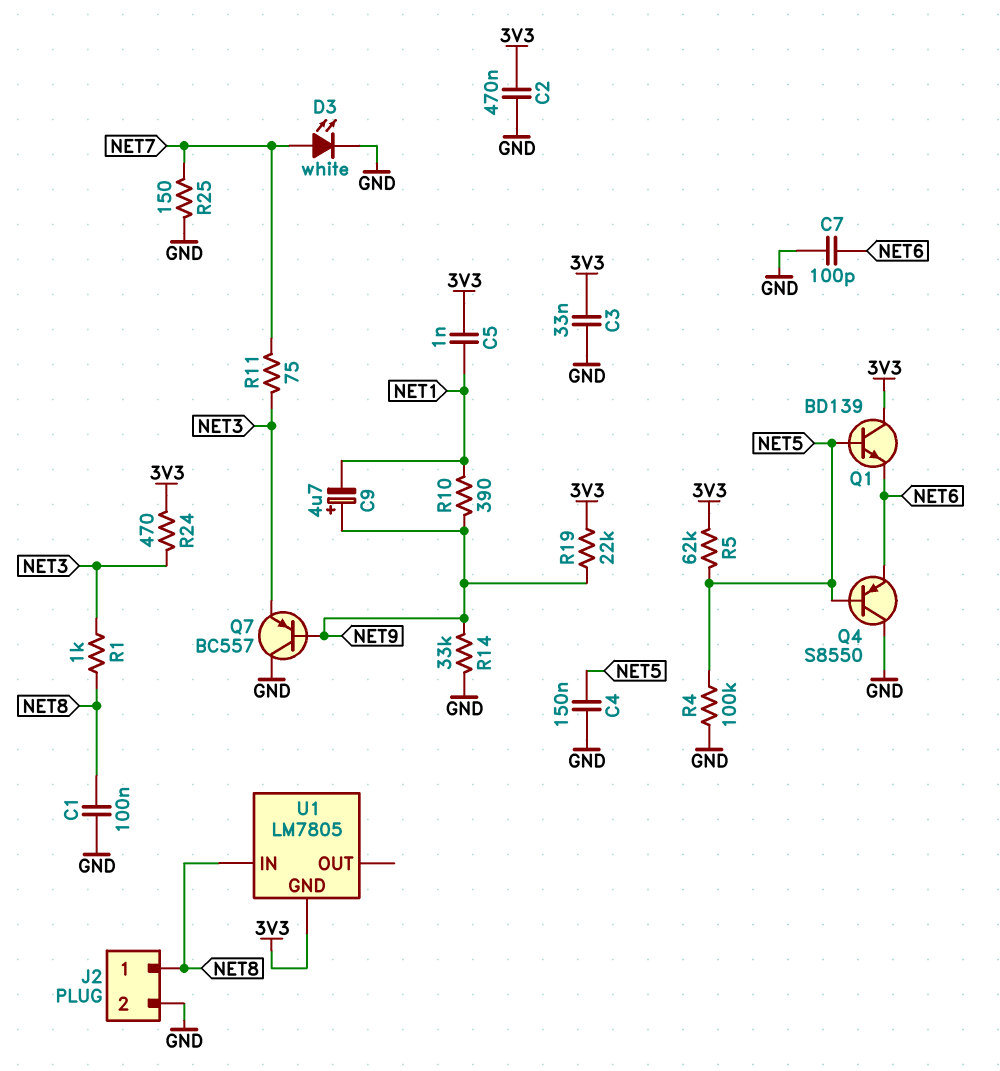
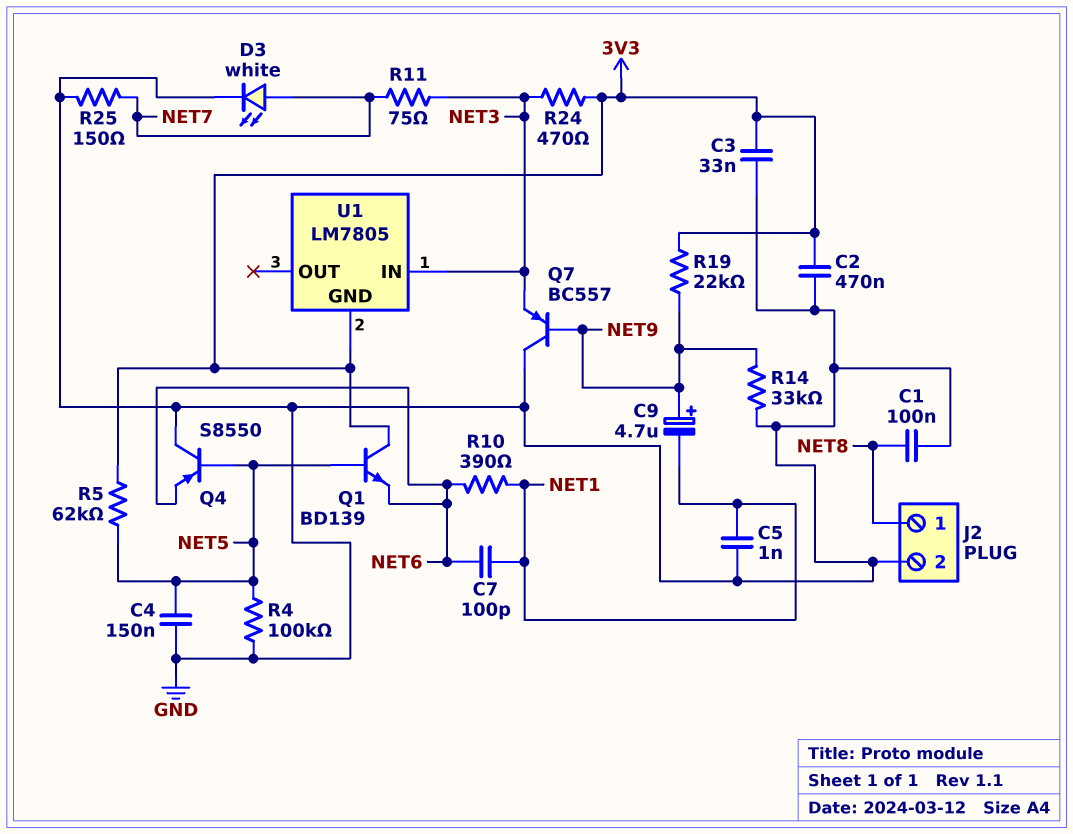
C5: 1nF (3V3, NET1) -> 1nF (GND, NET1)
C7: 100pF (GND, NET6) -> 100pF (NET1, NET6)
R1: 1k (NET3, NET8) -> none
R10: 390 (NET1, NET9) -> 390 (NET1, NET6)
U1 pin IN: NET8 -> NET3

